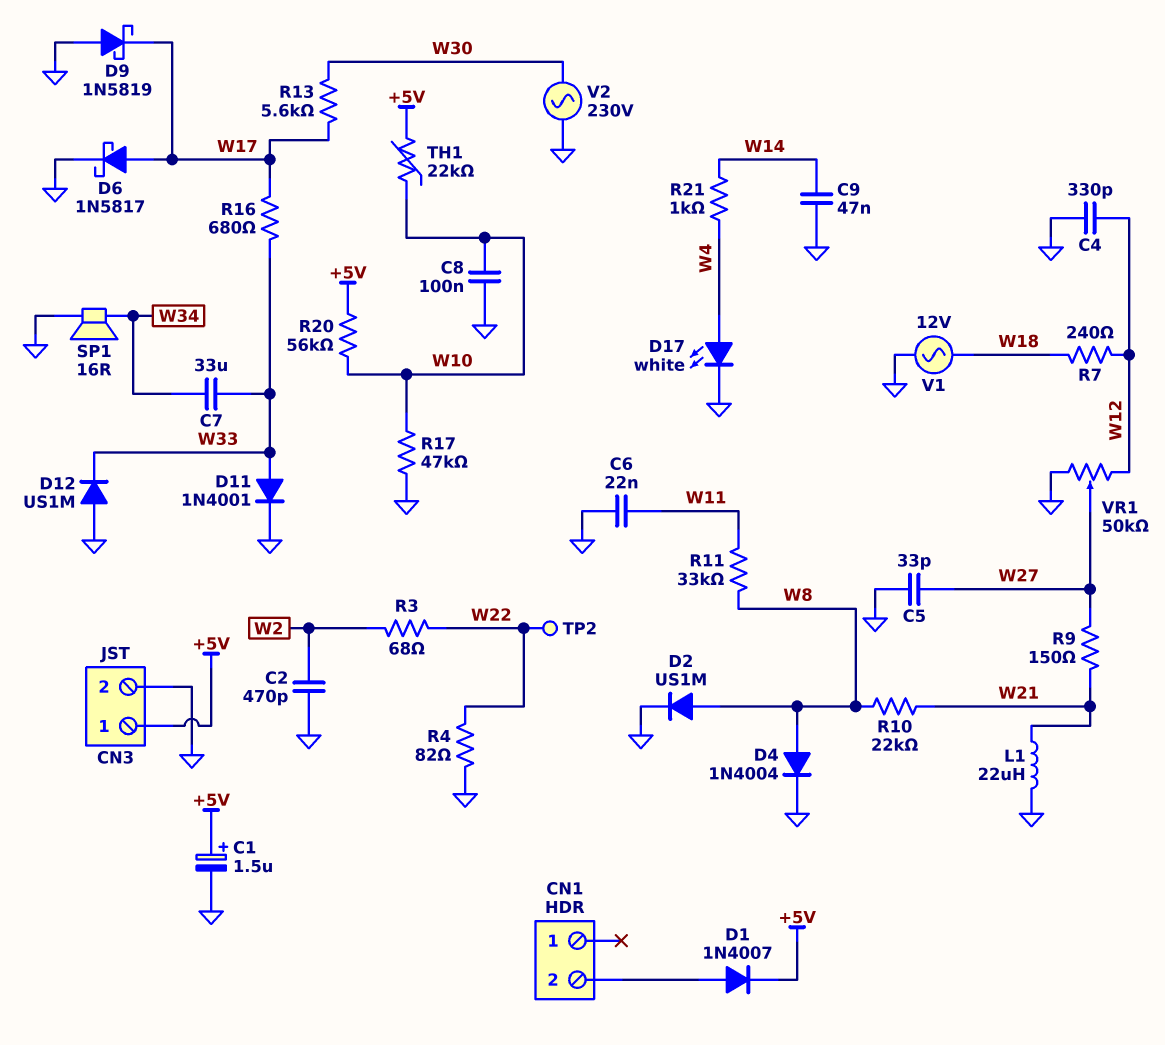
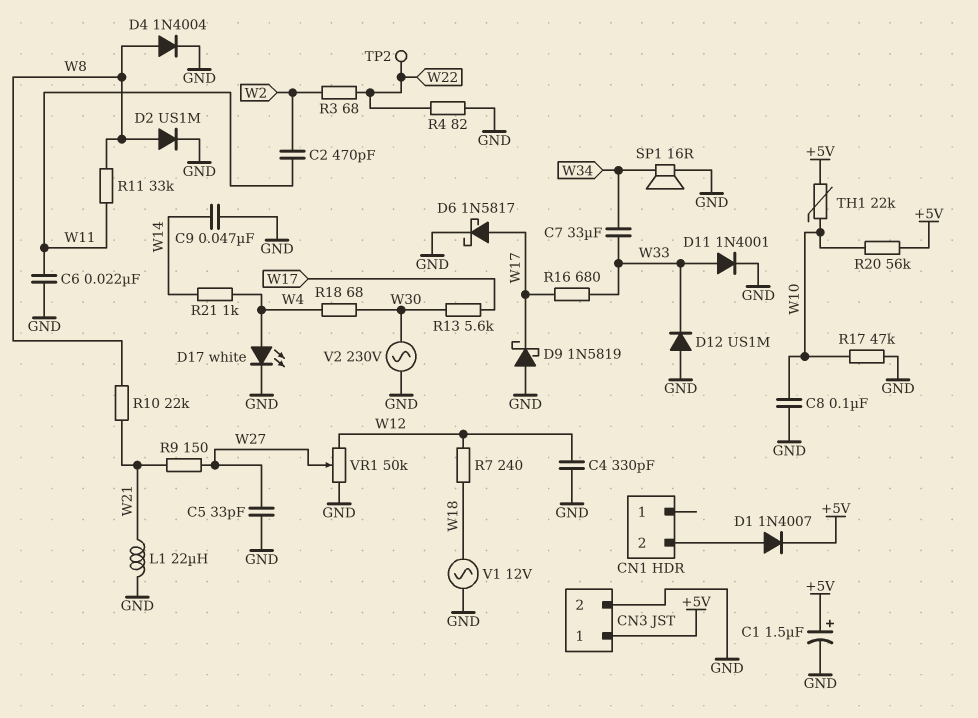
C2: 470pF (GND, W2) -> 470pF (W2, W11)
R18: none -> 68 (W4, W30)

